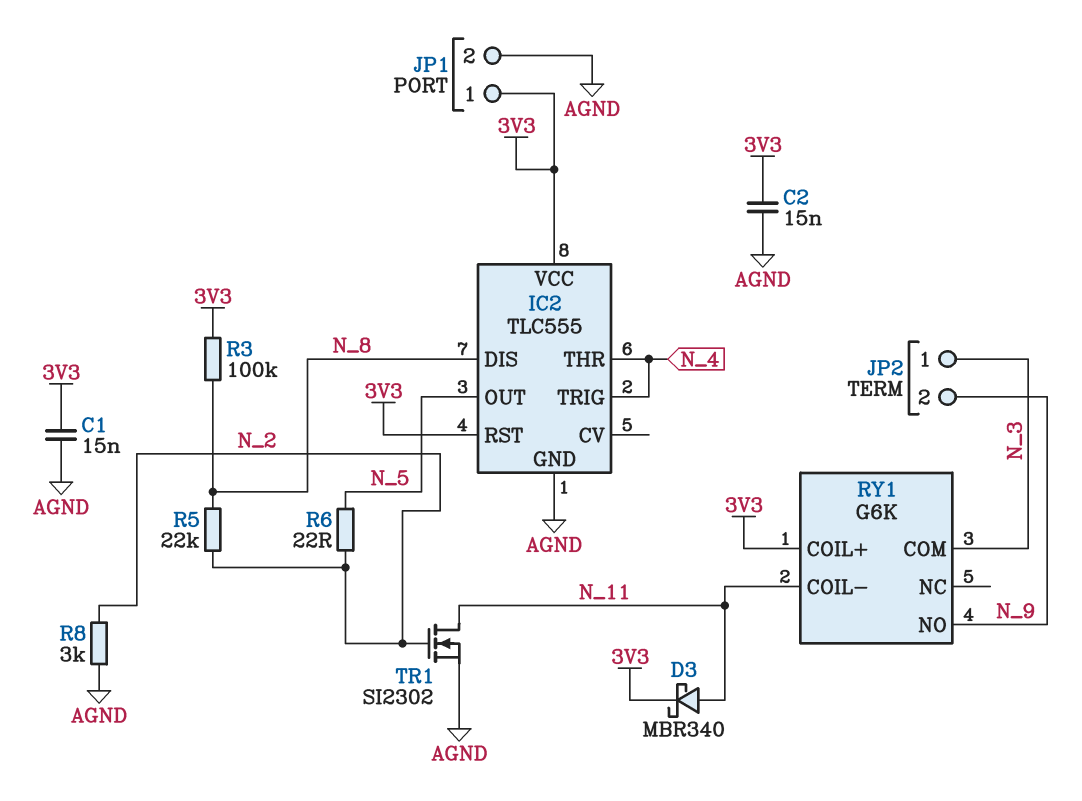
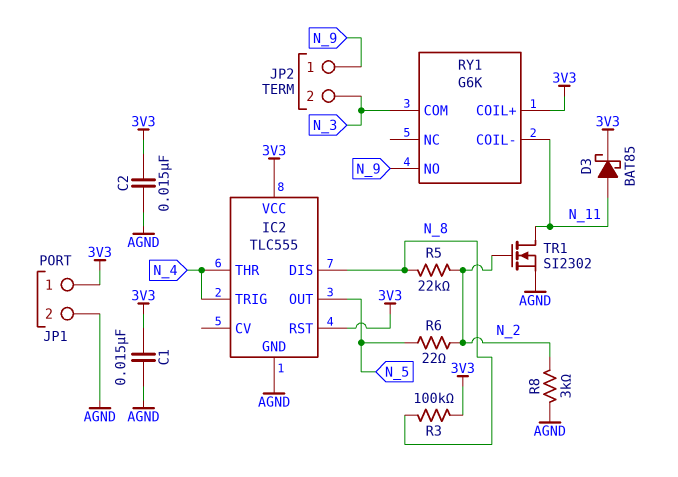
D3: schottky MBR340 (A N_11, K 3V3) -> schottky BAT85 (A N_11, K 3V3)
JP2 pin 1: N_3 -> N_9
JP2 pin 2: N_9 -> N_3

